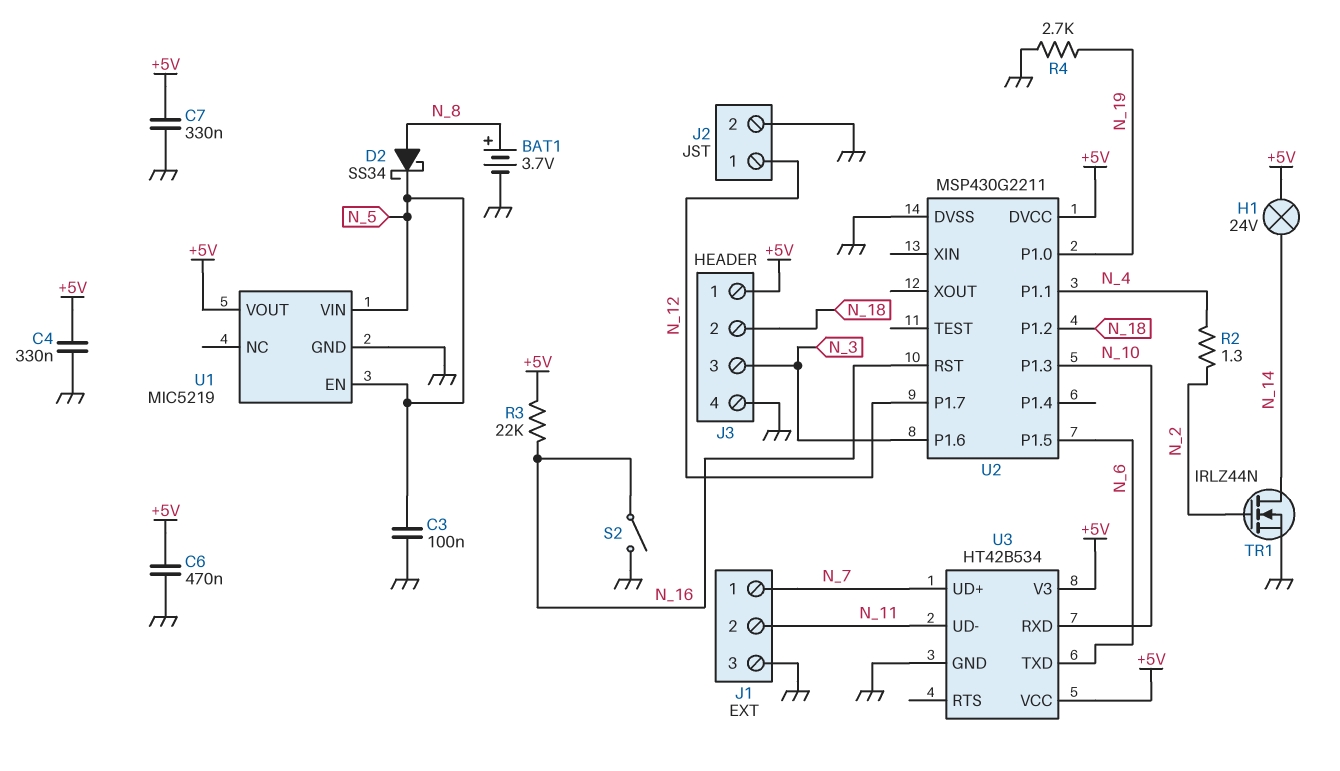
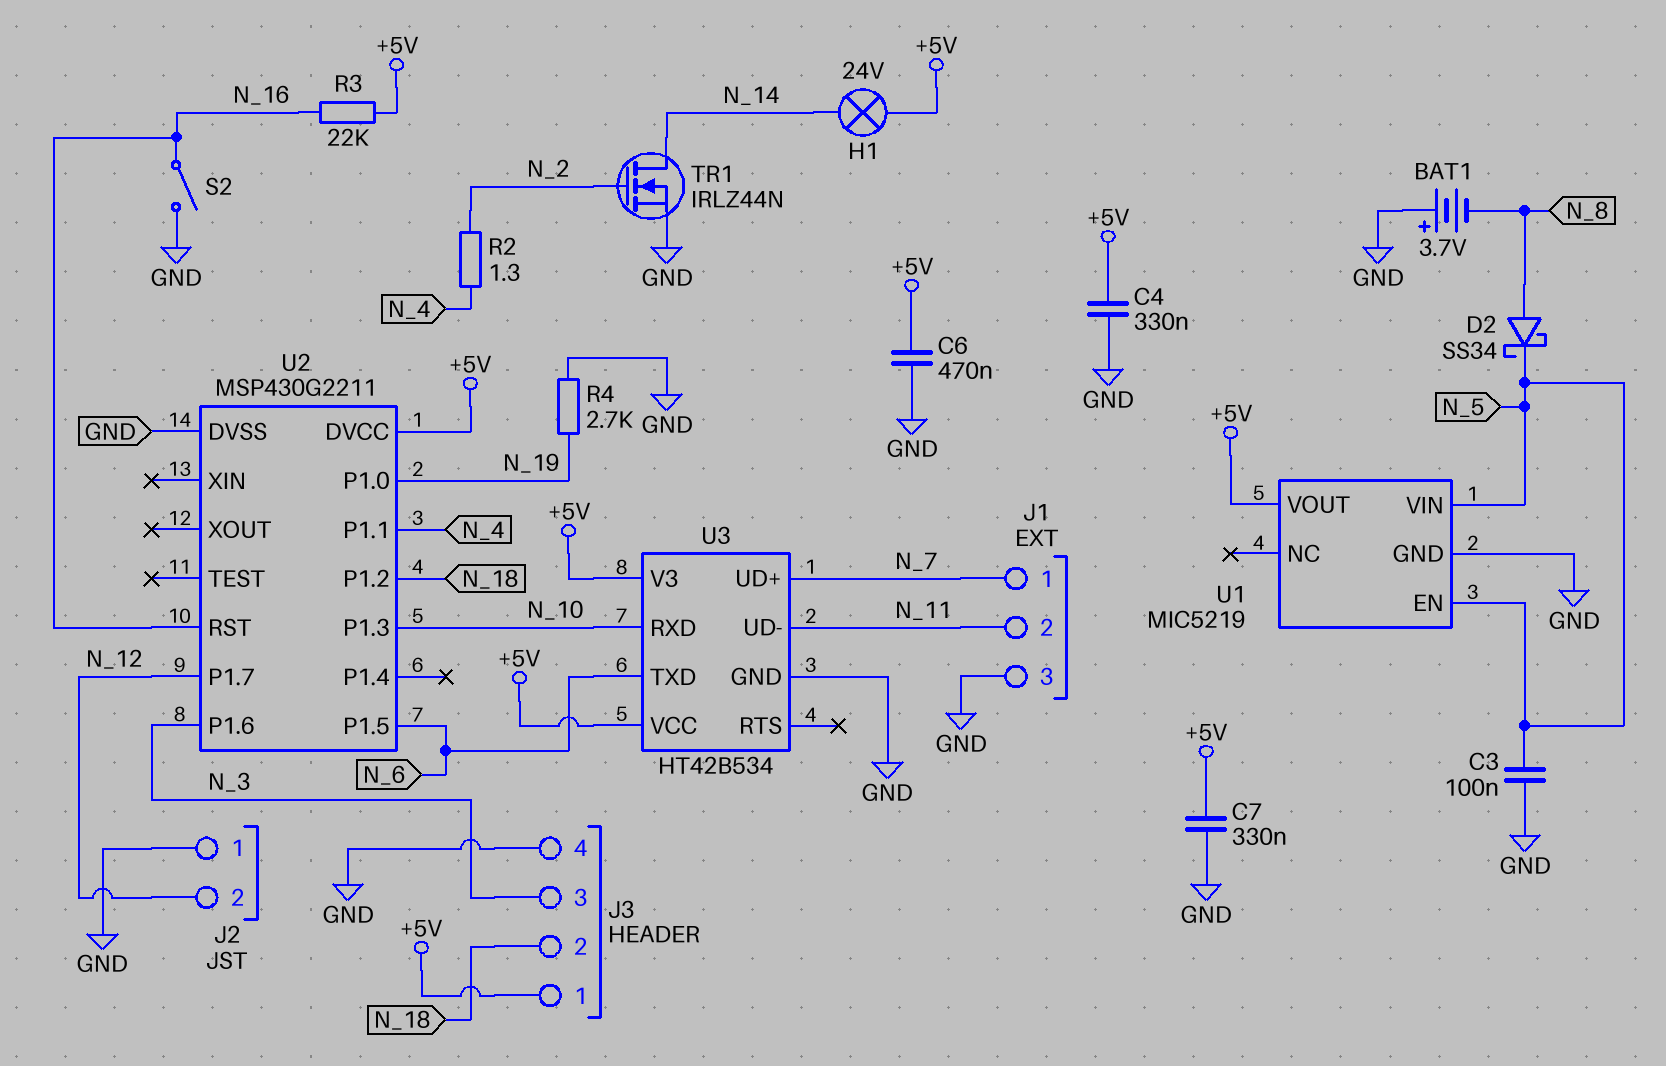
BAT1: 3.7V (plus N_8, minus GND) -> 3.7V (plus GND, minus N_8)
J2 pin 1: N_12 -> GND
J2 pin 2: GND -> N_12

